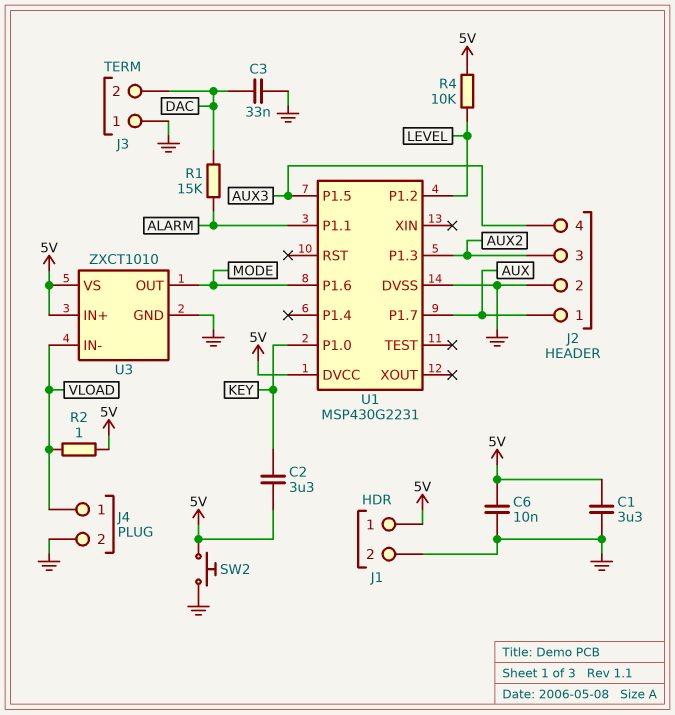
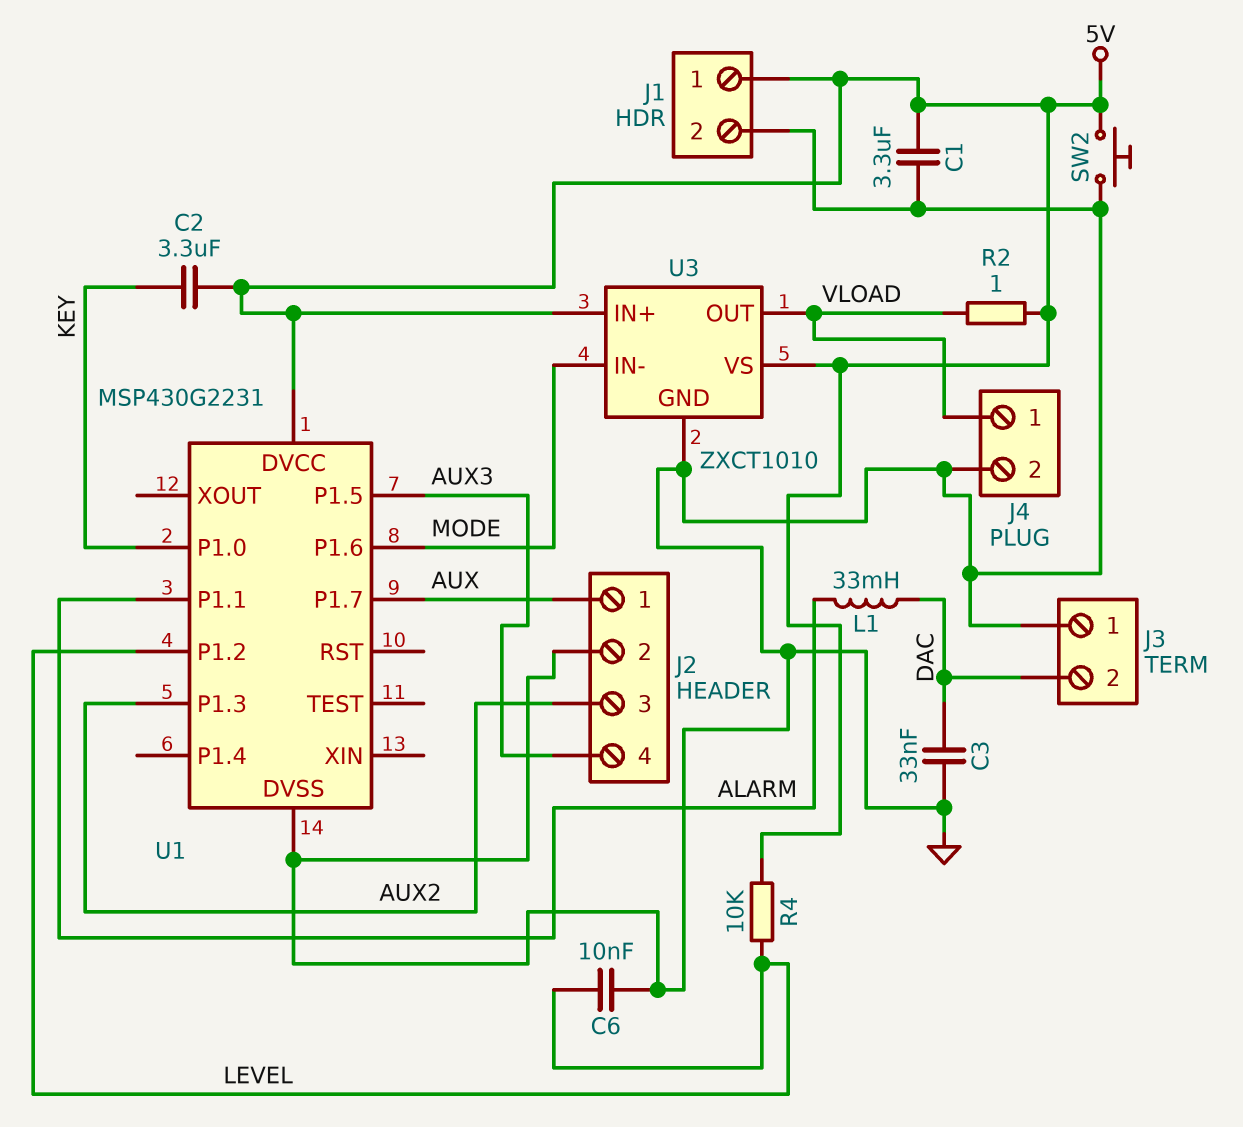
C6: 10nF (5V, GND) -> 10nF (GND, LEVEL)
L1: none -> 33mH (ALARM, DAC)
R1: 15k (ALARM, DAC) -> none
U3 pin IN-: VLOAD -> MODE
U3 pin OUT: MODE -> VLOAD

